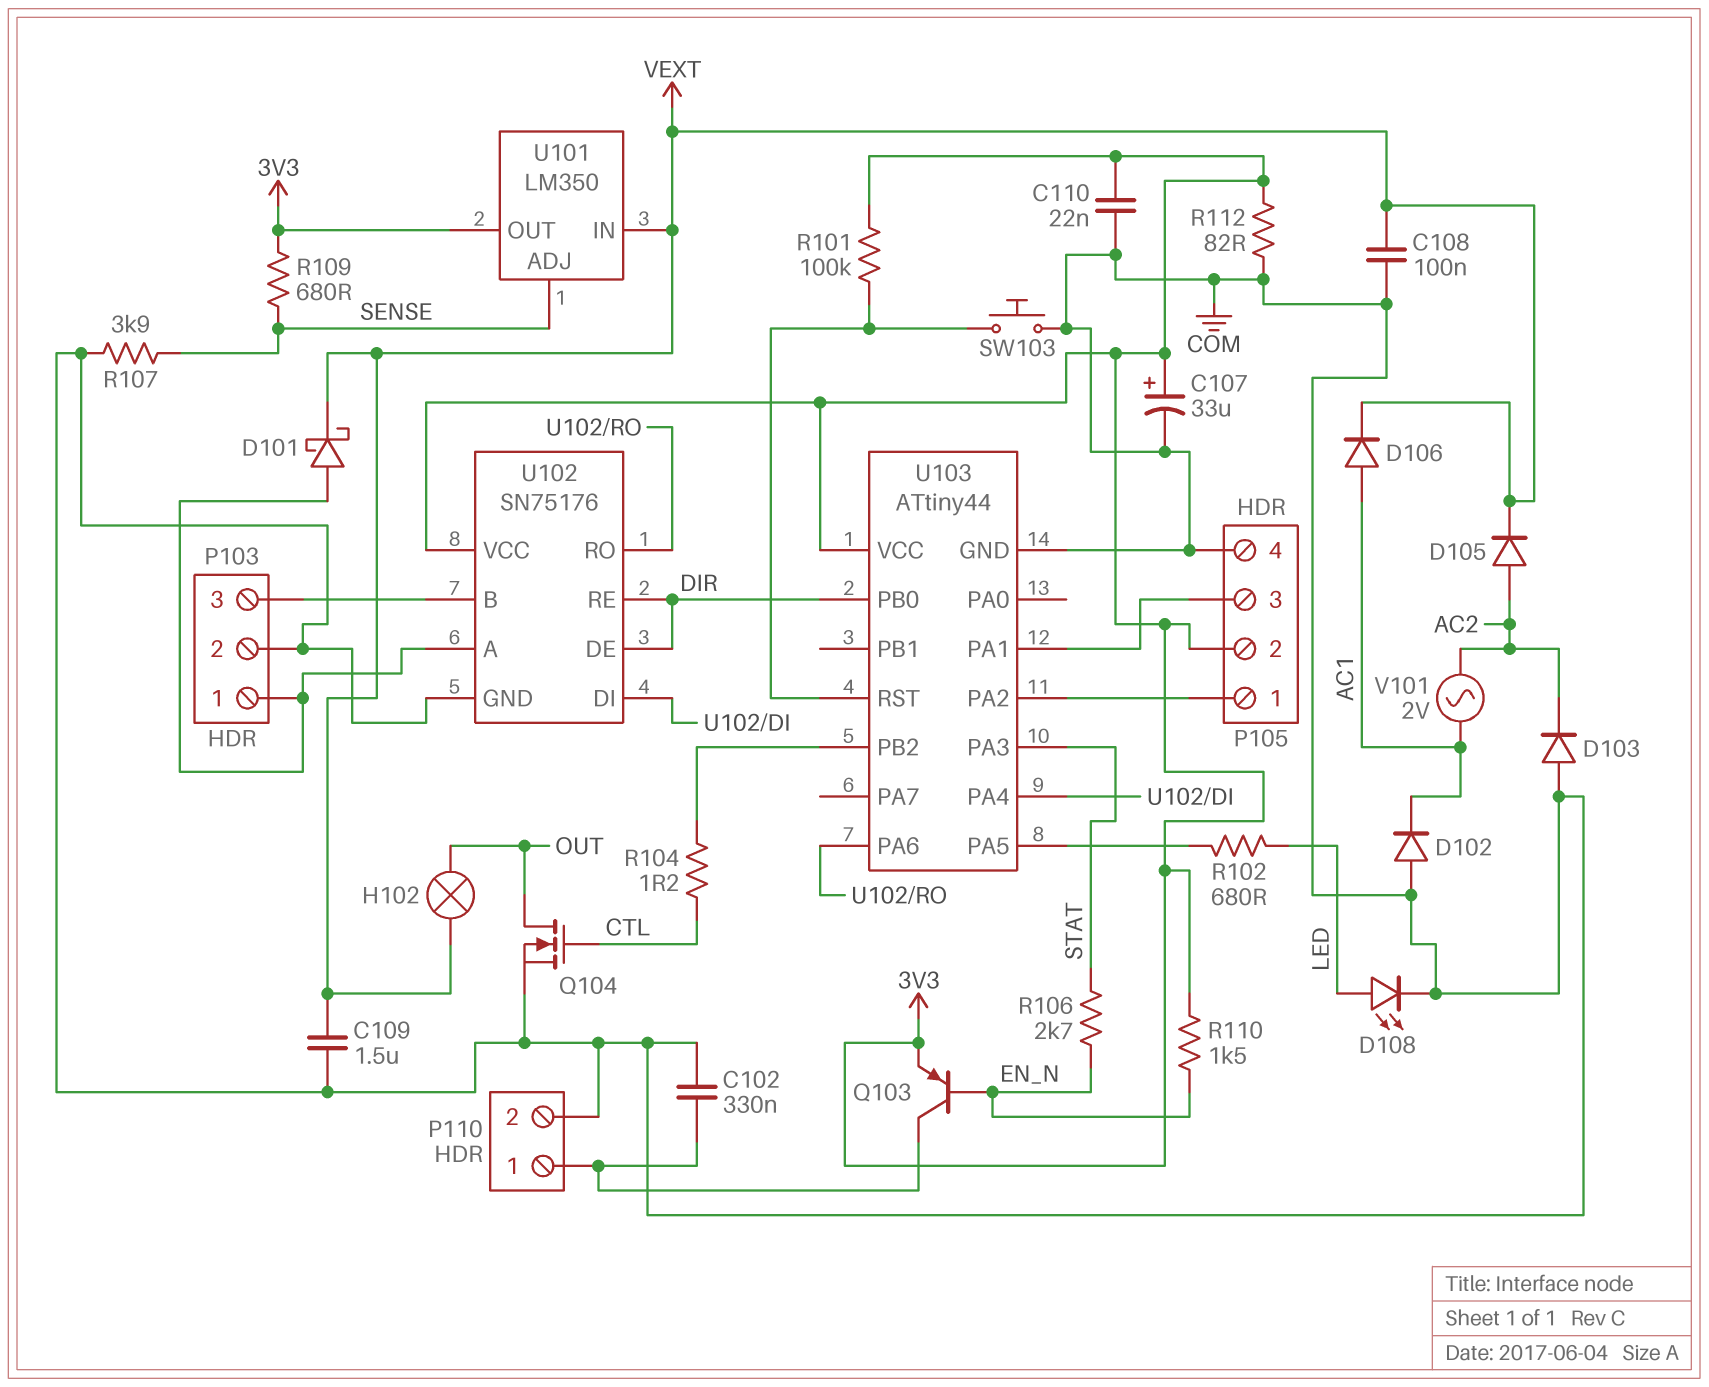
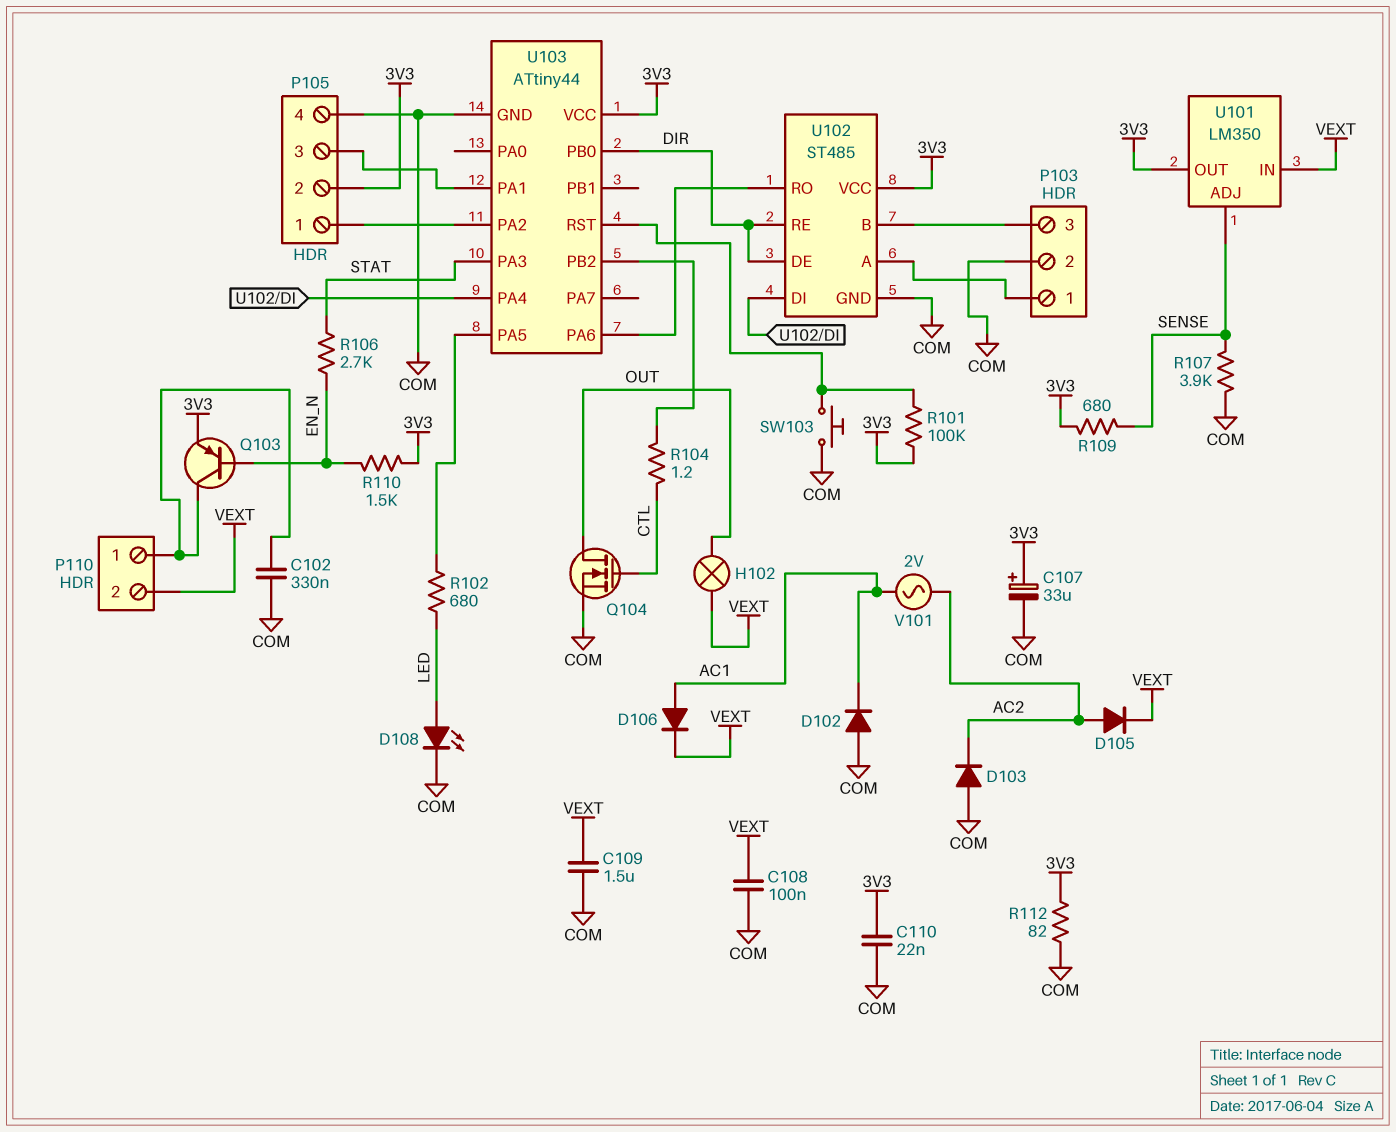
D101: schottky (A P103/1, K VEXT) -> none
P110 pin 2: COM -> VEXT
U102: SN75176 -> ST485

